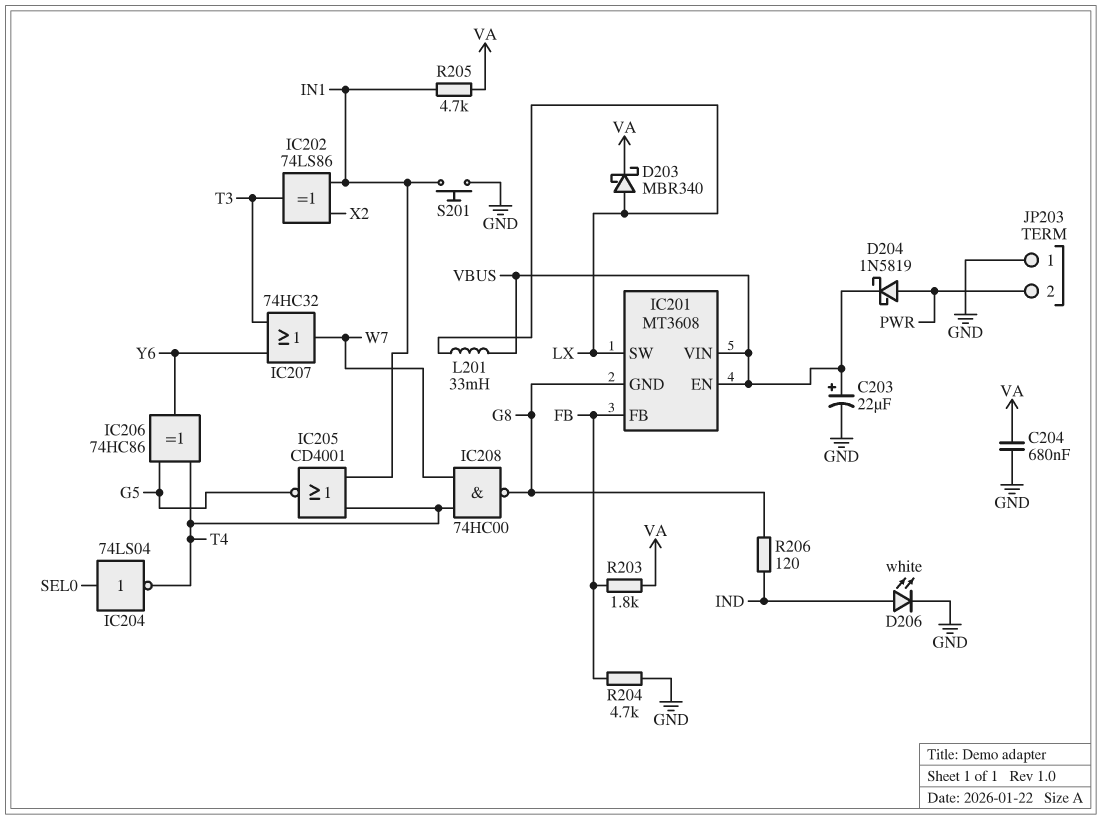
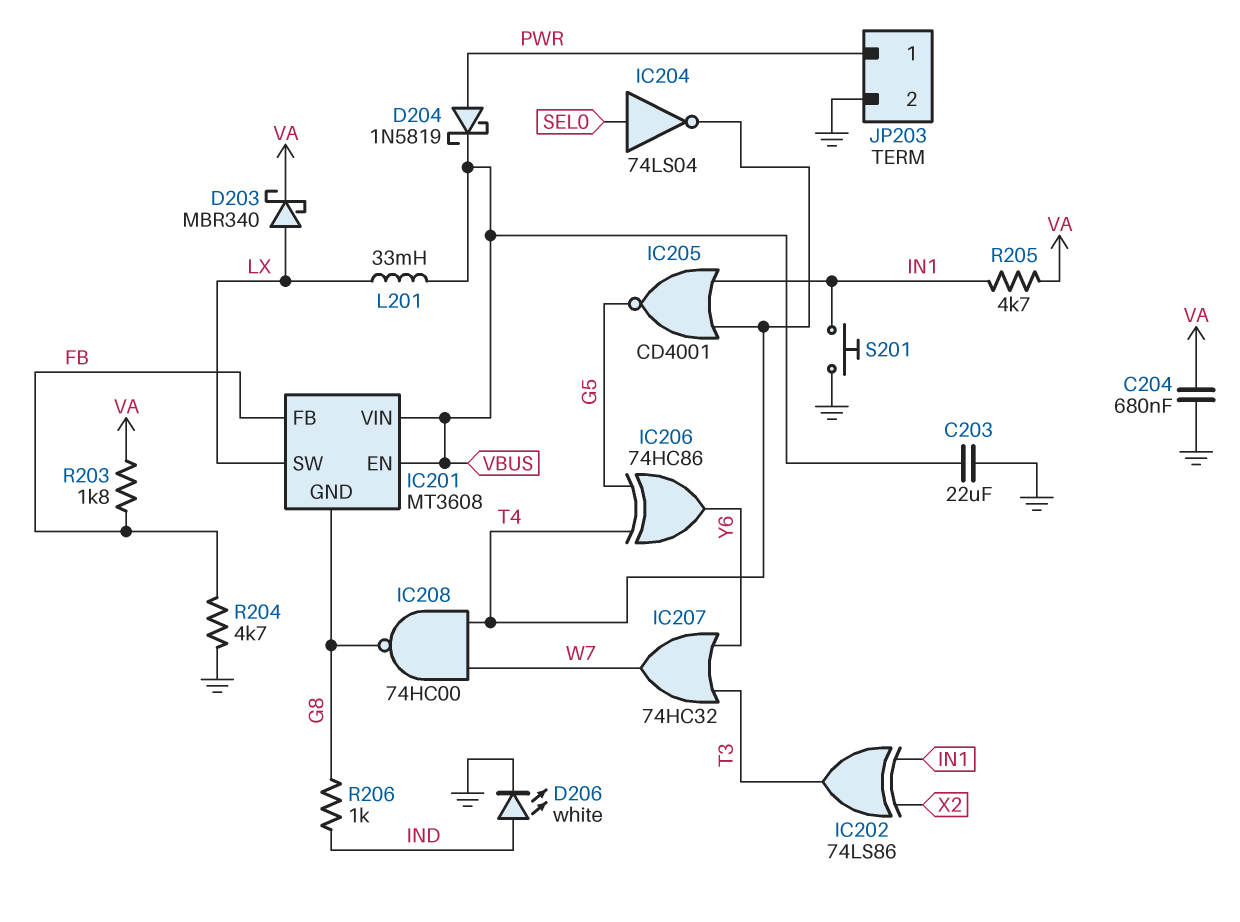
C203: 22uF (plus VBUS, minus GND) -> 22uF (GND, VBUS)
JP203 pin 1: GND -> PWR
JP203 pin 2: PWR -> GND
R206: 120 (G8, IND) -> 1k (G8, IND)

